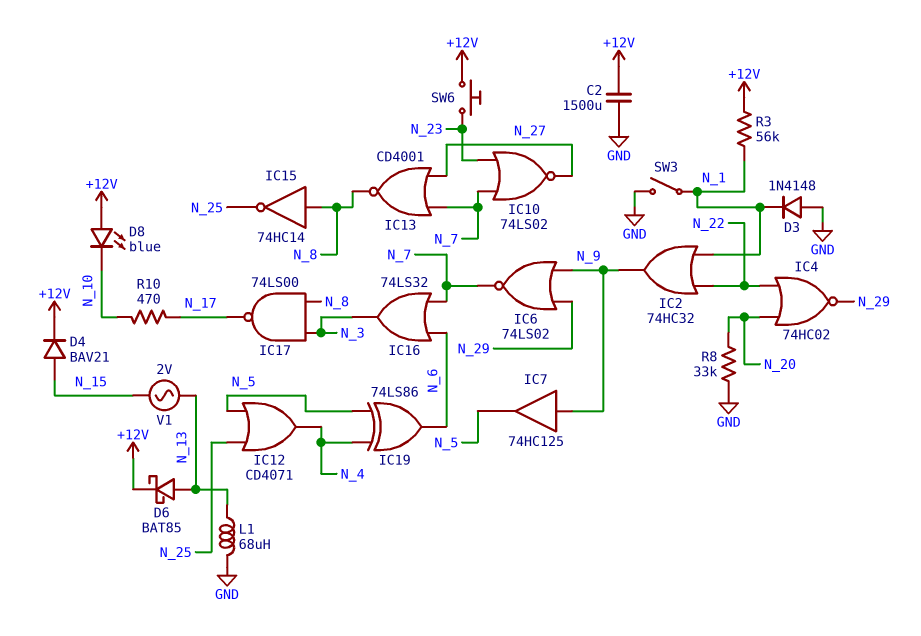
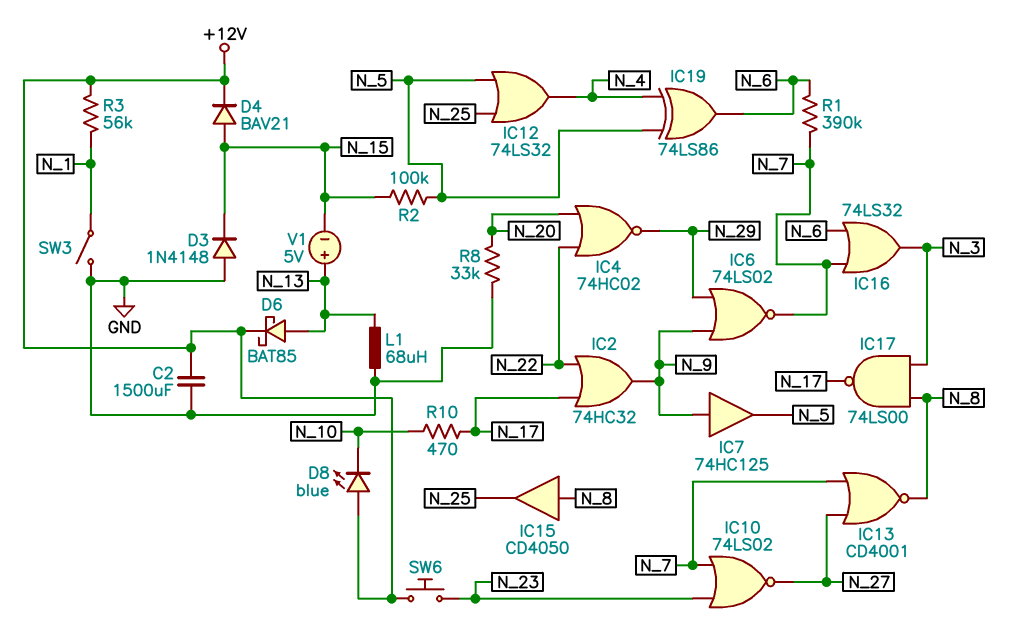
D3: diode 1N4148 (A GND, K N_1) -> diode 1N4148 (A GND, K N_15)
IC2: OR 74HC32 (in N_1, in N_22, out N_9) -> OR 74HC32 (in N_17, in N_22, out N_9)
IC12: OR CD4071 (in N_5, in N_25, out N_4) -> OR 74LS32 (in N_5, in N_25, out N_4)
IC15: NOT 74HC14 (in N_8, out N_25) -> buffer CD4050 (in N_8, out N_25)
R1: none -> 390k (N_6, N_7)
R2: none -> 100k (N_5, N_15)
V1: AC 2V (N_13, N_15) -> 5V (plus N_13, minus N_15)

